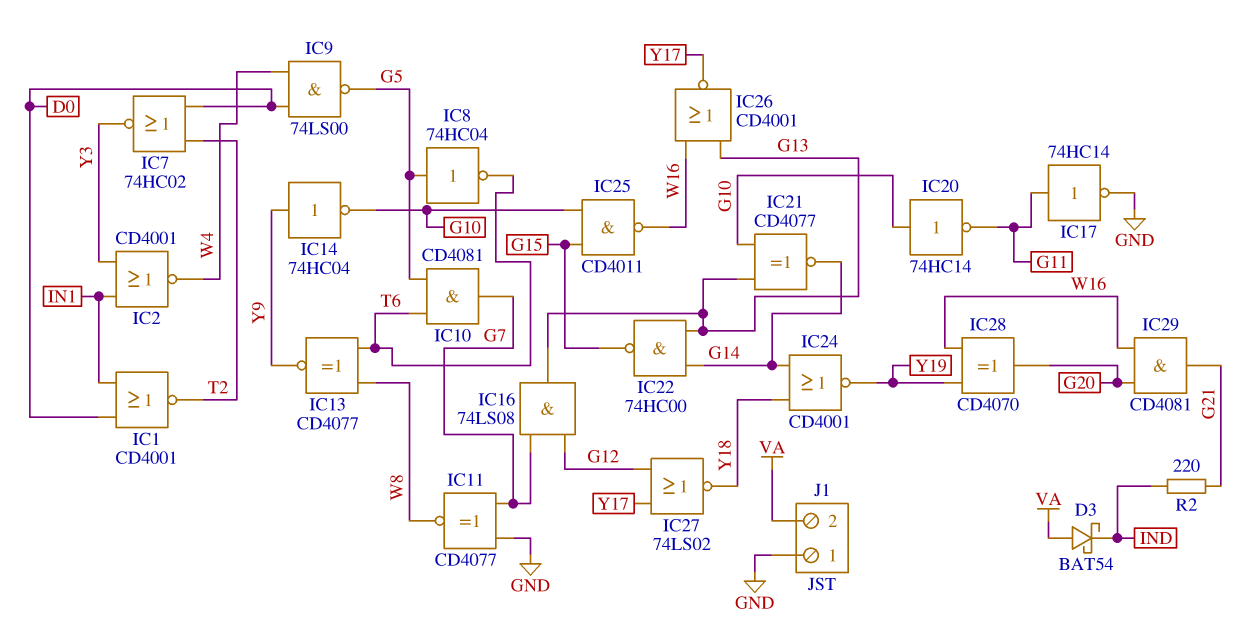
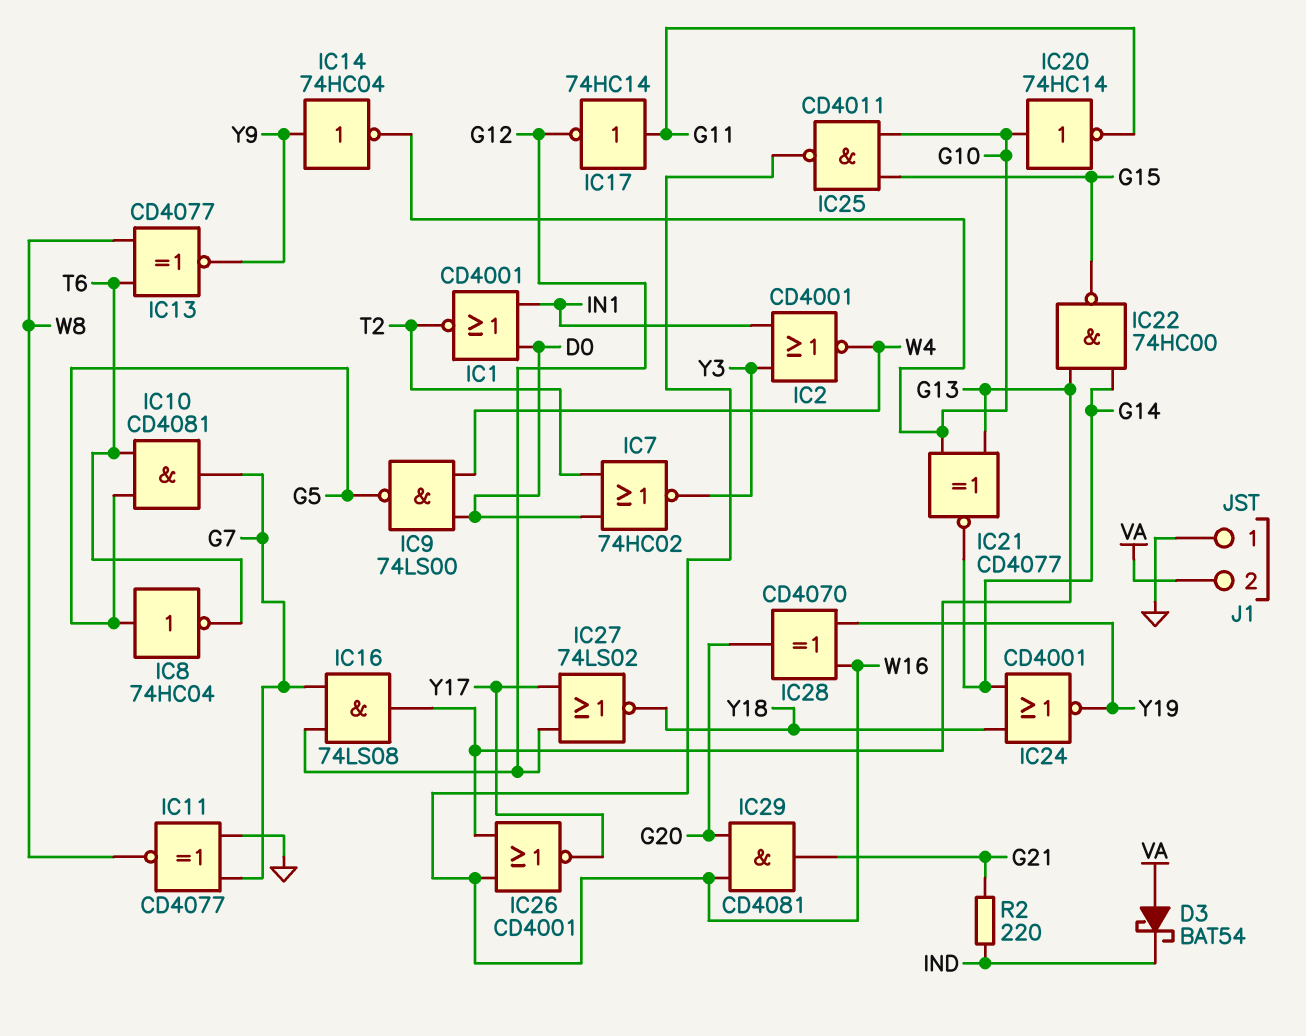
IC17: NOT 74HC14 (in G11, out GND) -> NOT 74HC14 (in G11, out G12)

